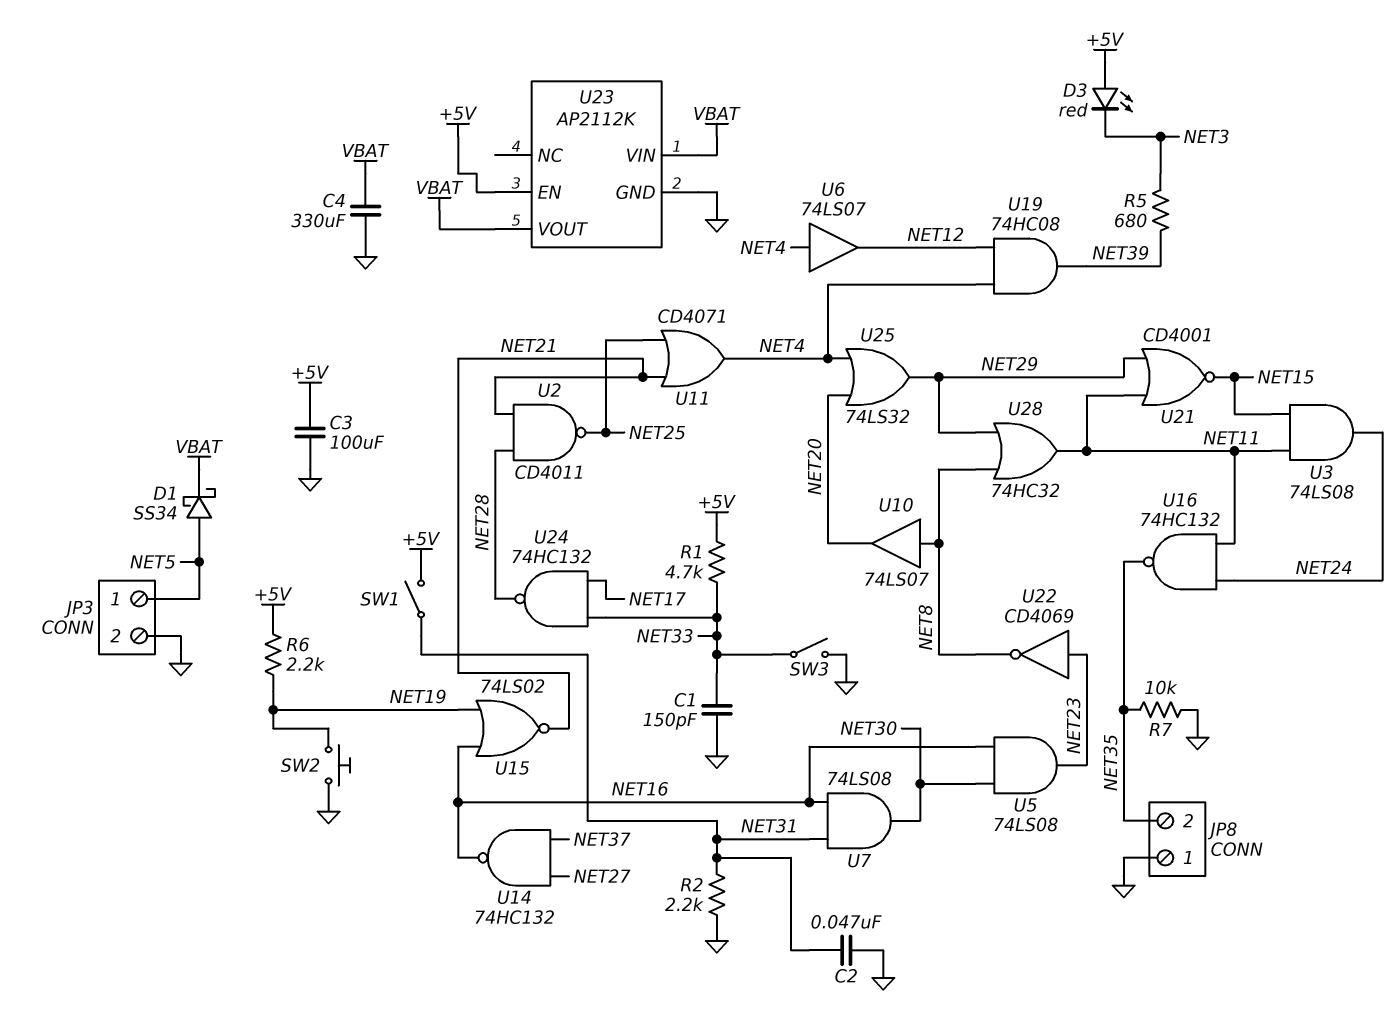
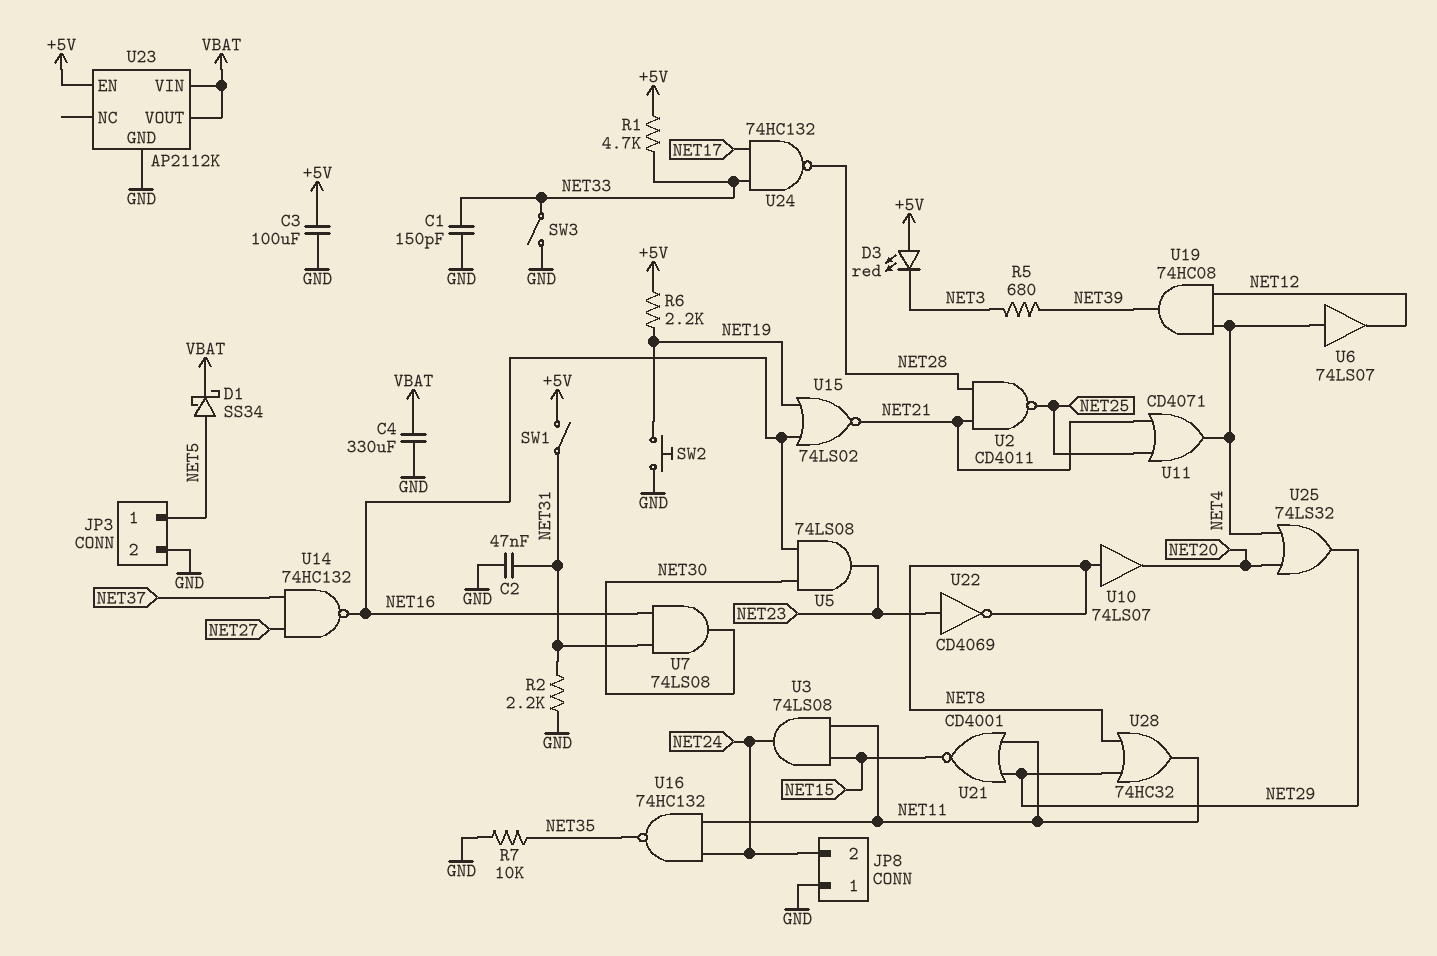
JP8 pin 2: NET35 -> NET24

